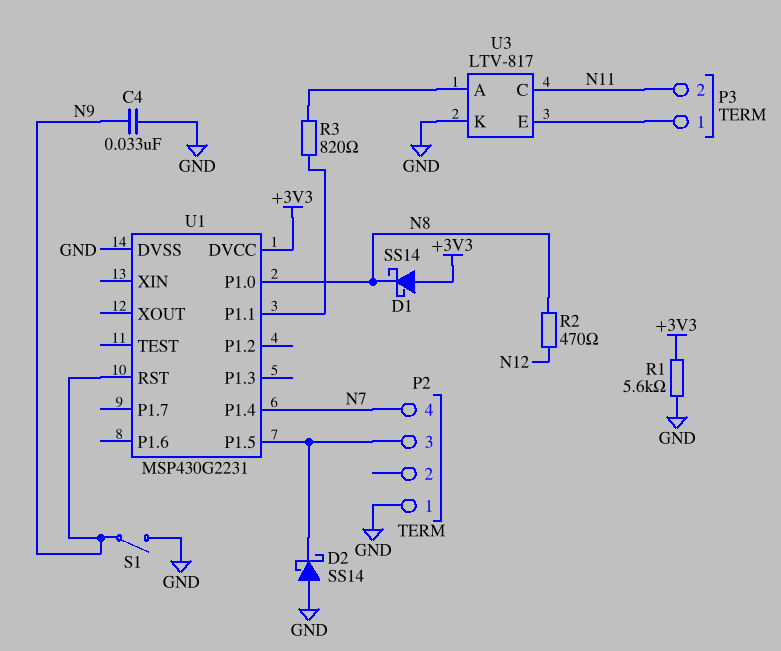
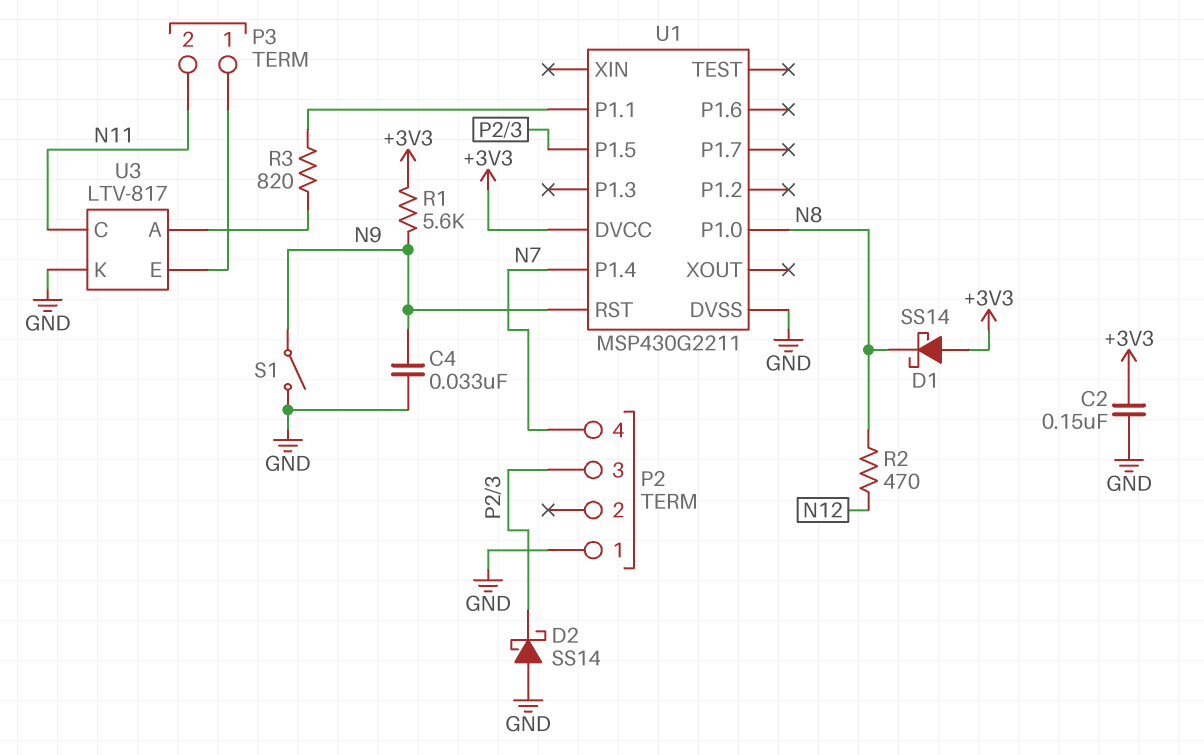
C2: none -> 150nF (+3V3, GND)
R1: 5.6k (+3V3, GND) -> 5.6k (+3V3, N9)
U1: MSP430G2231 -> MSP430G2211

